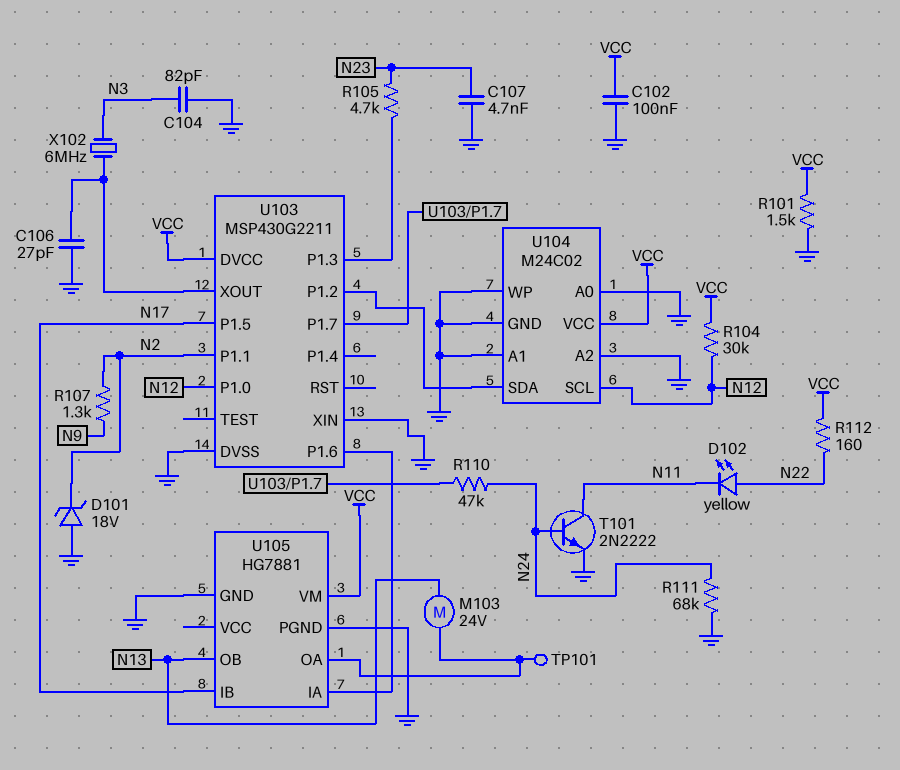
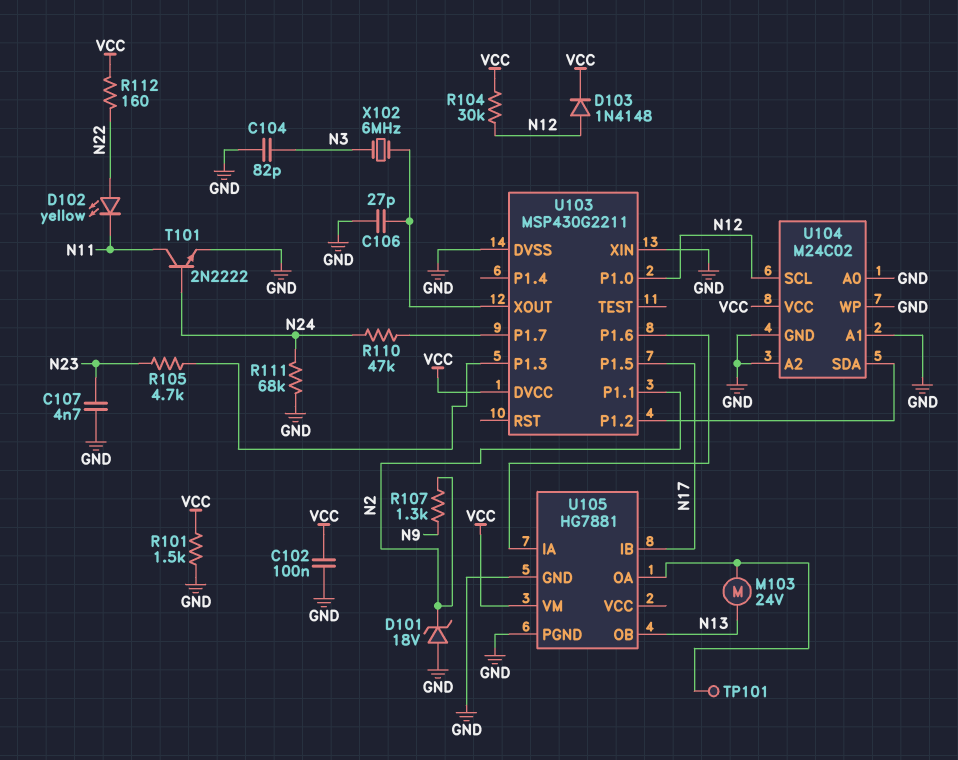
D103: none -> diode 1N4148 (A N12, K VCC)

